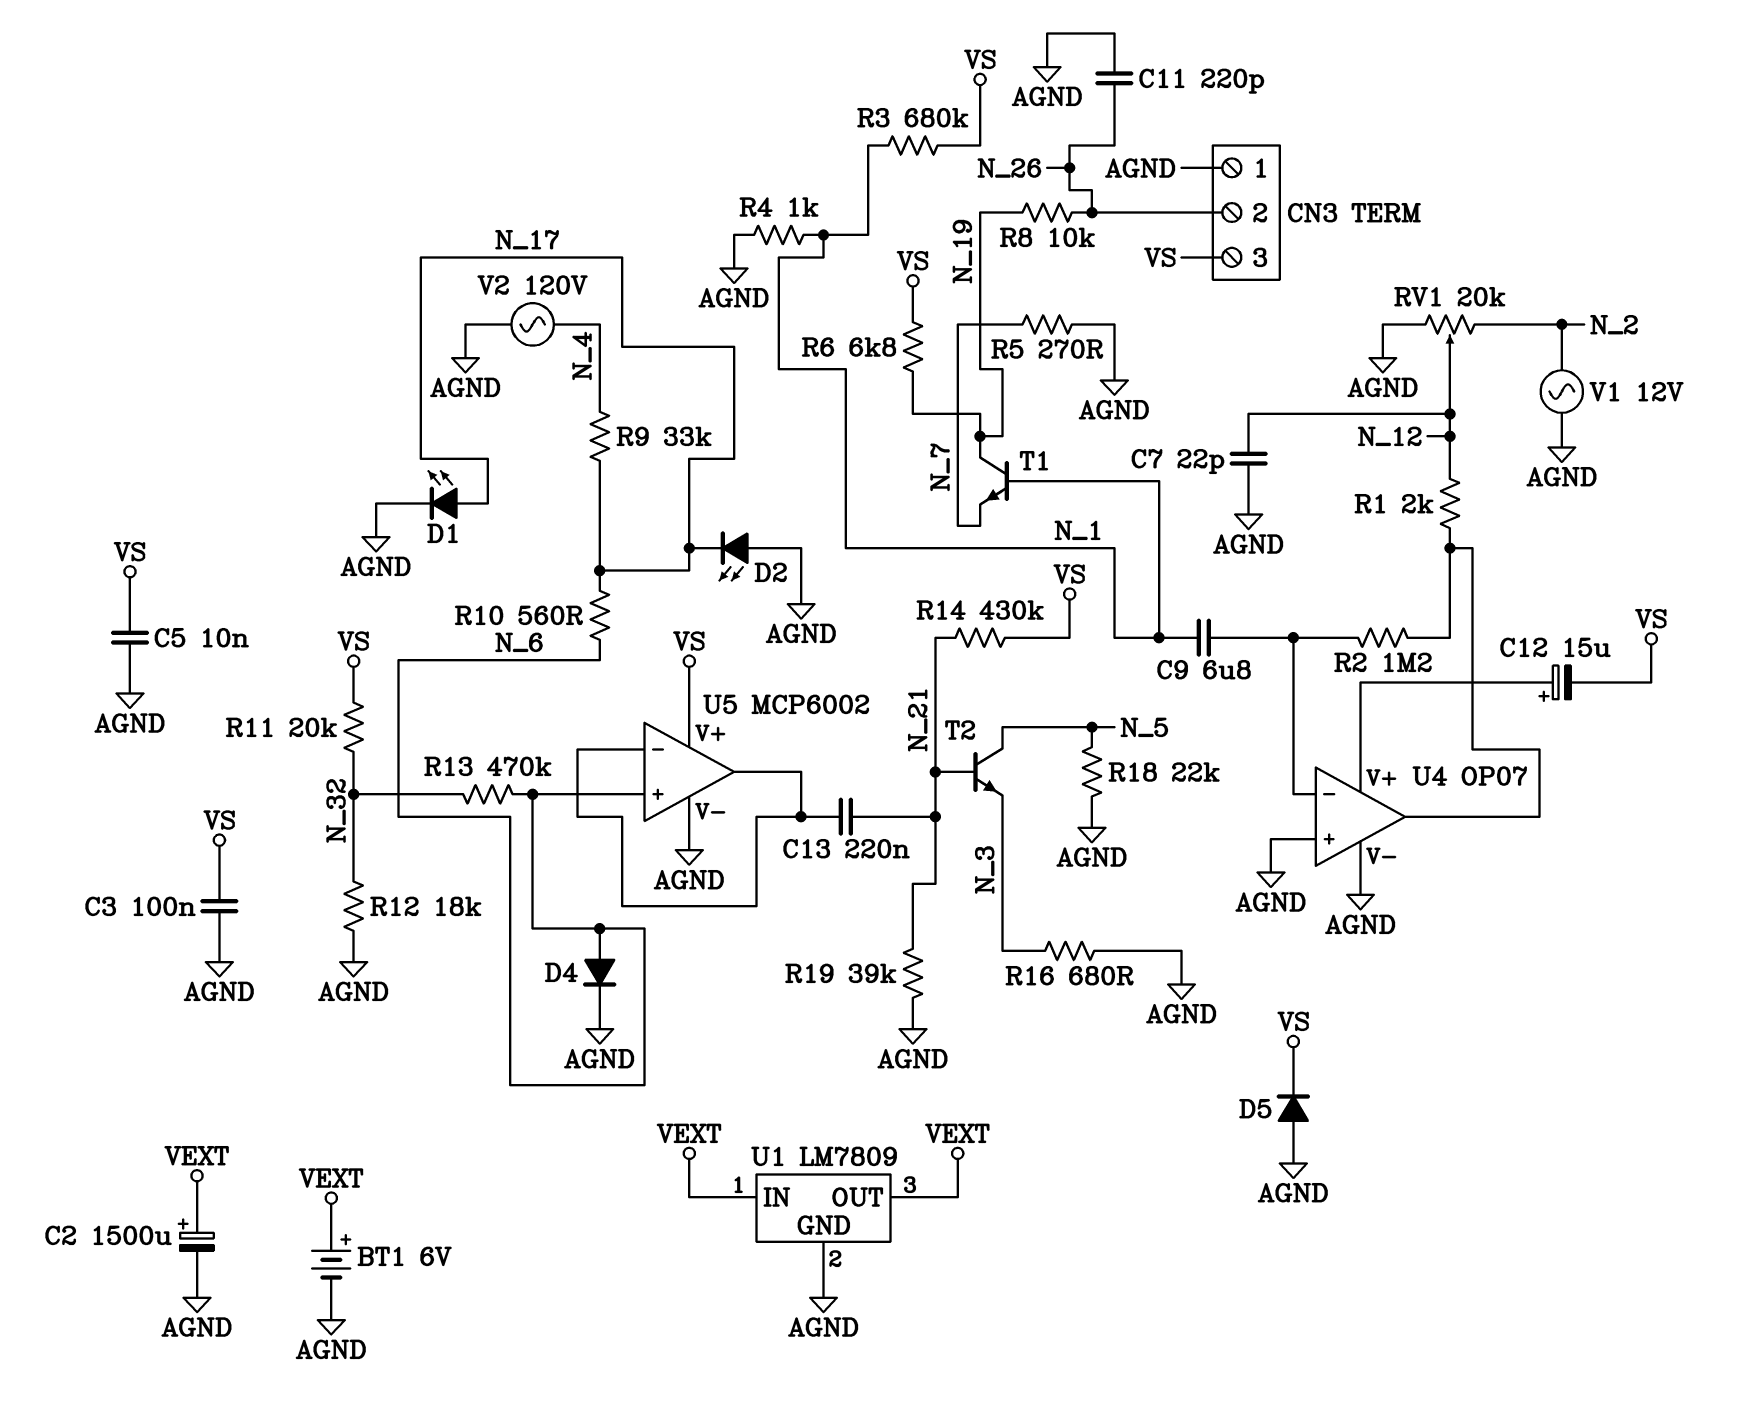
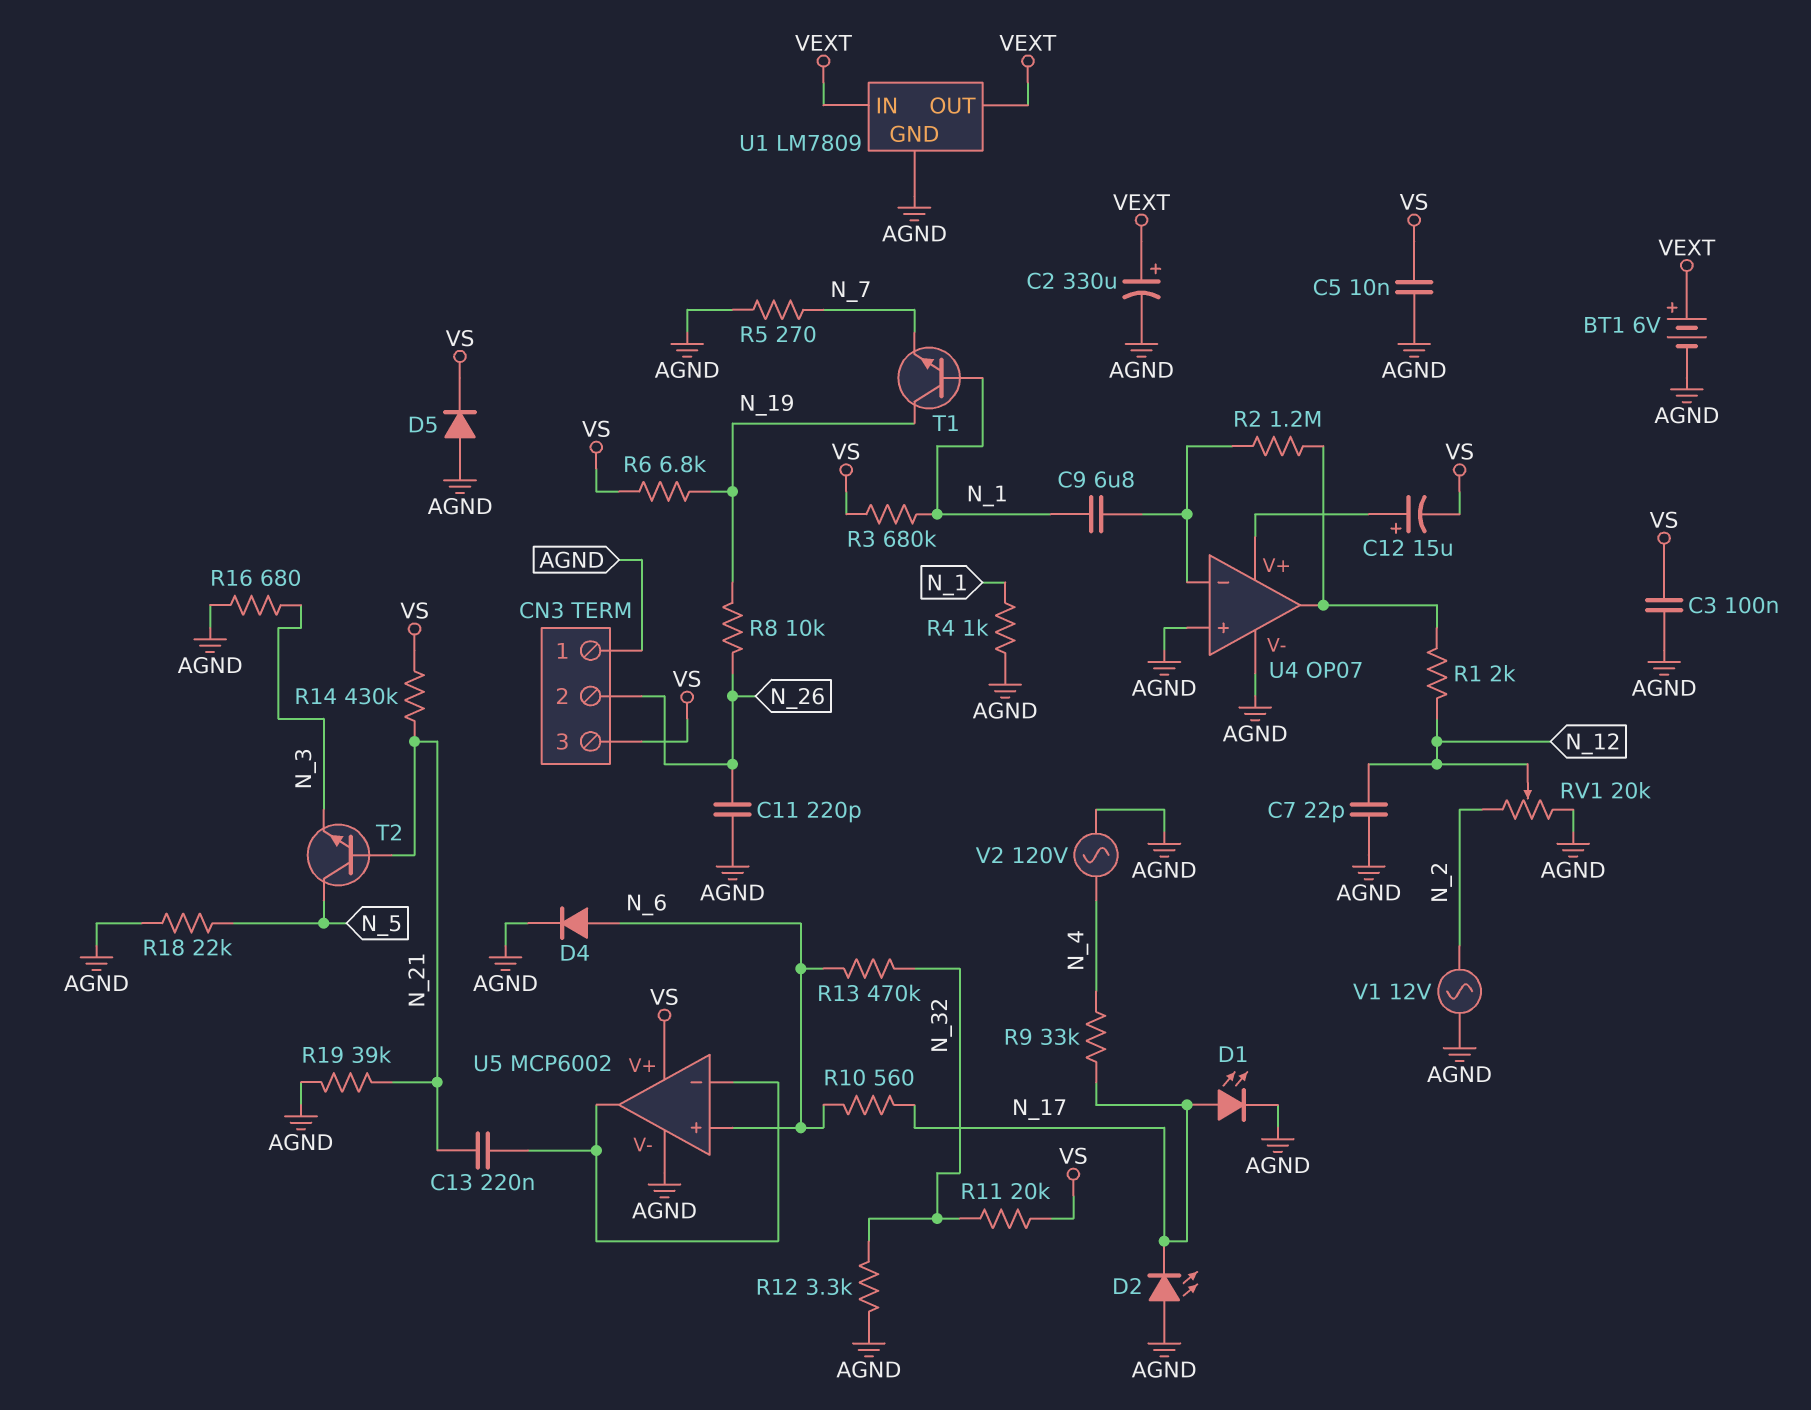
C2: 1500uF (plus VEXT, minus AGND) -> 330uF (plus VEXT, minus AGND)
R12: 18k (AGND, N_32) -> 3.3k (AGND, N_32)

